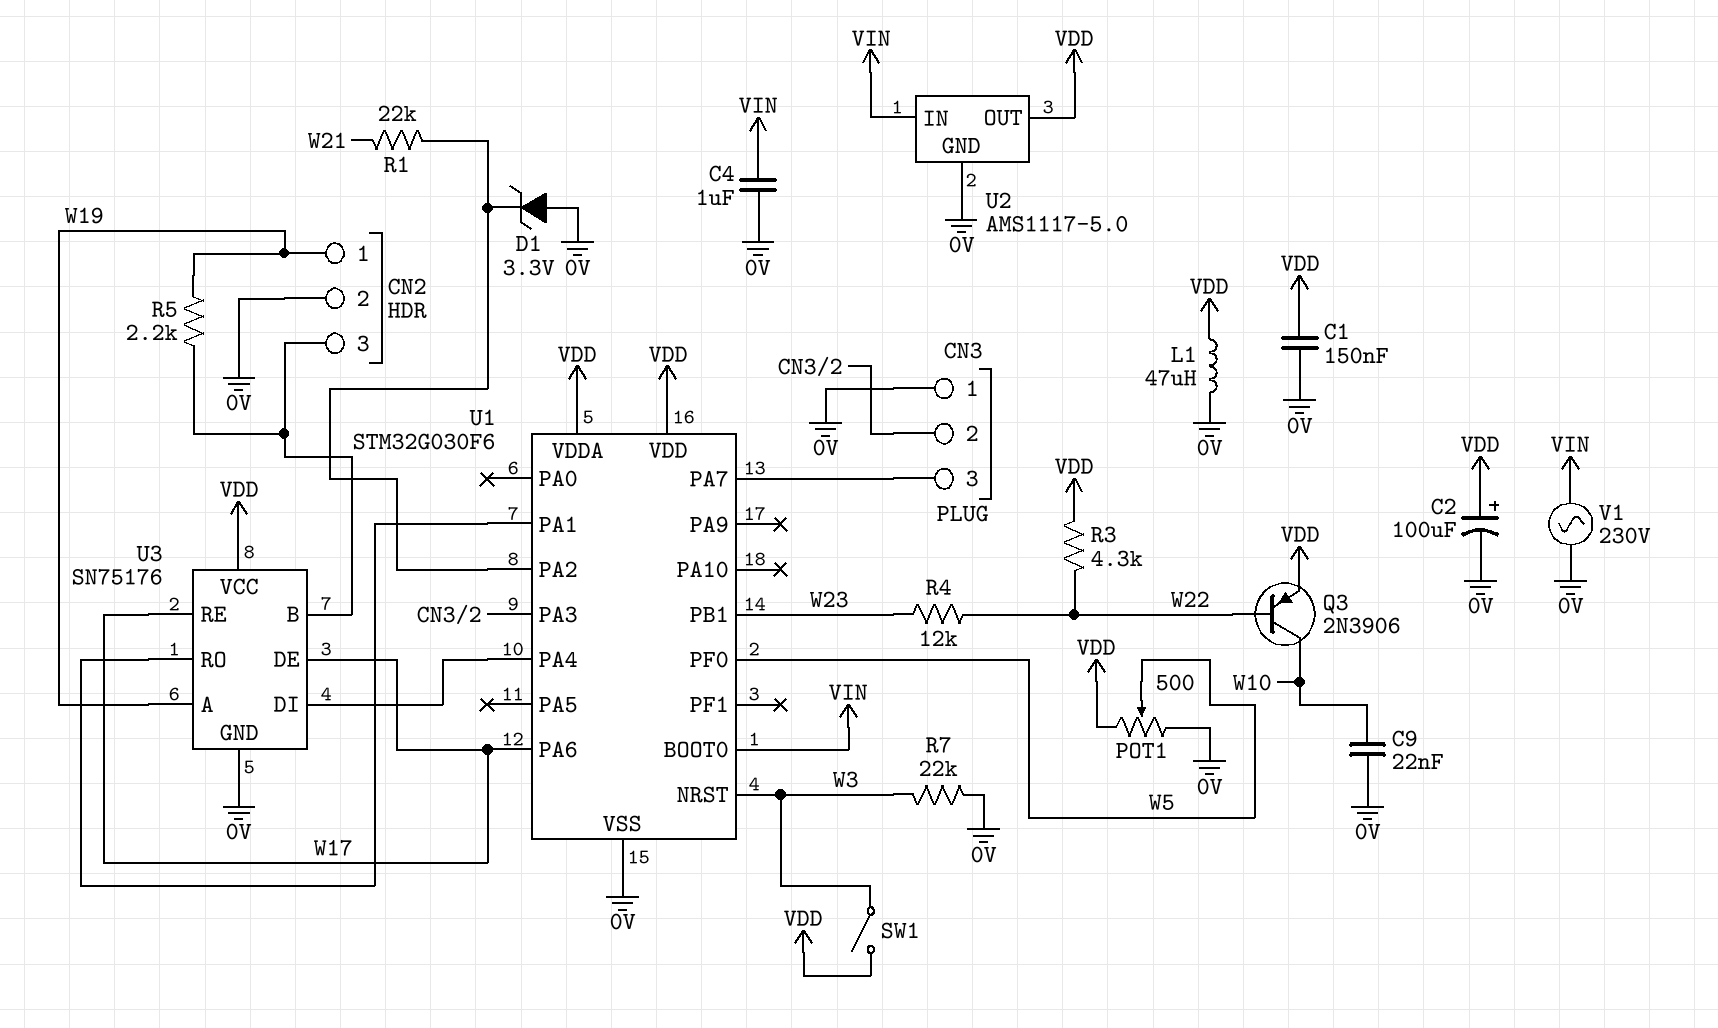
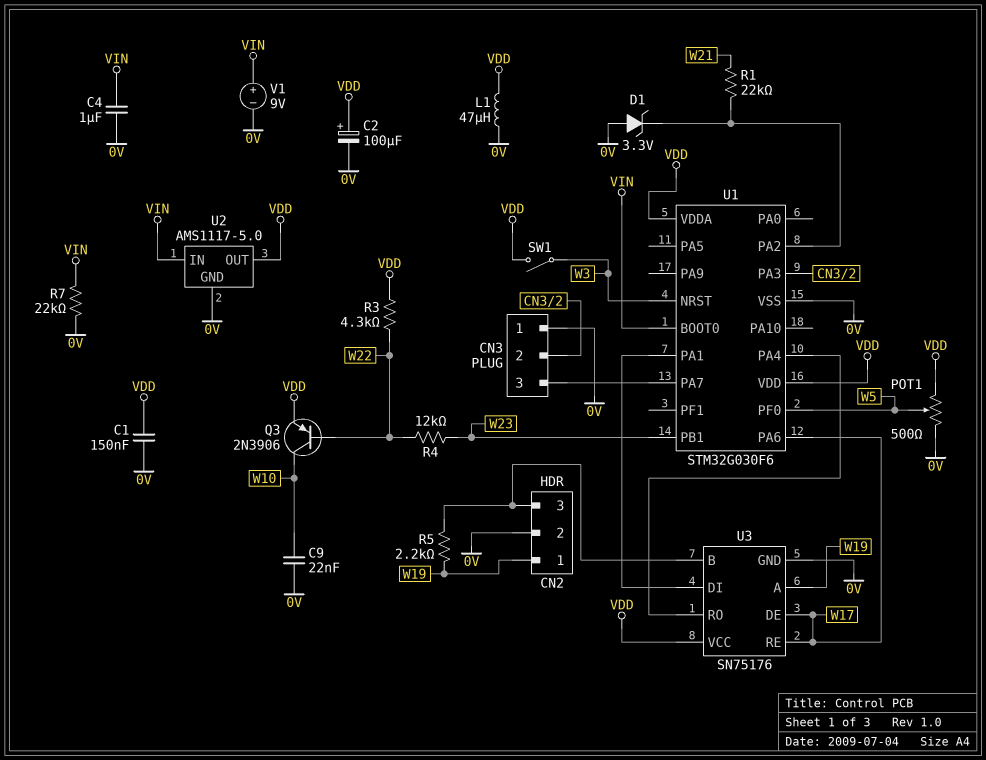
R7: 22k (0V, W3) -> 22k (0V, VIN)
U3 pin DI: U1/PA4 -> U1/PA1
U3 pin RO: U1/PA1 -> U1/PA4
V1: AC 230V (0V, VIN) -> 9V (plus VIN, minus 0V)

